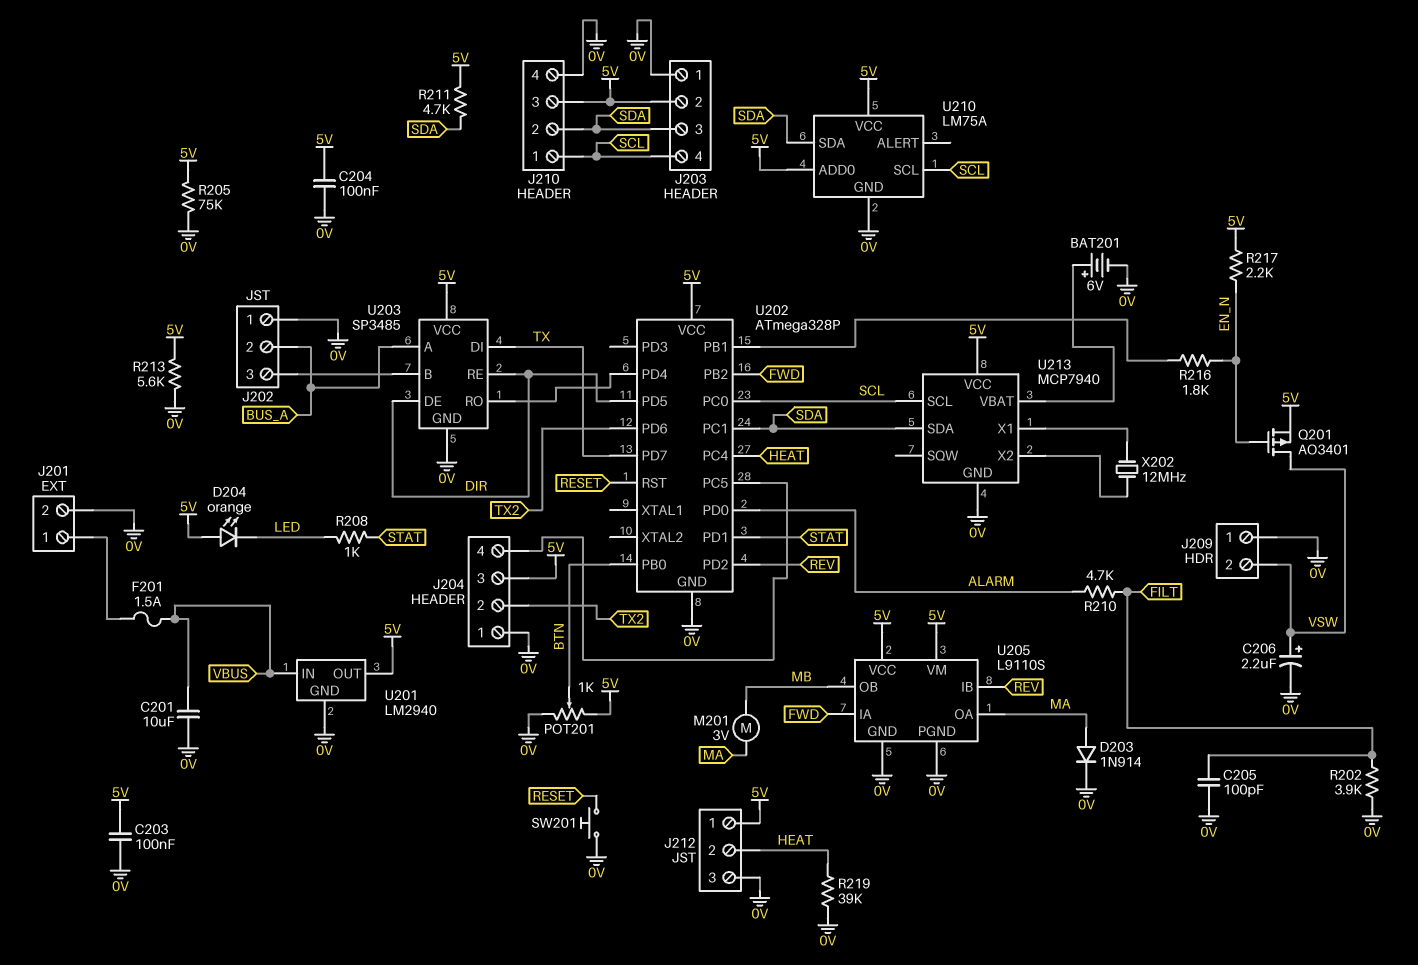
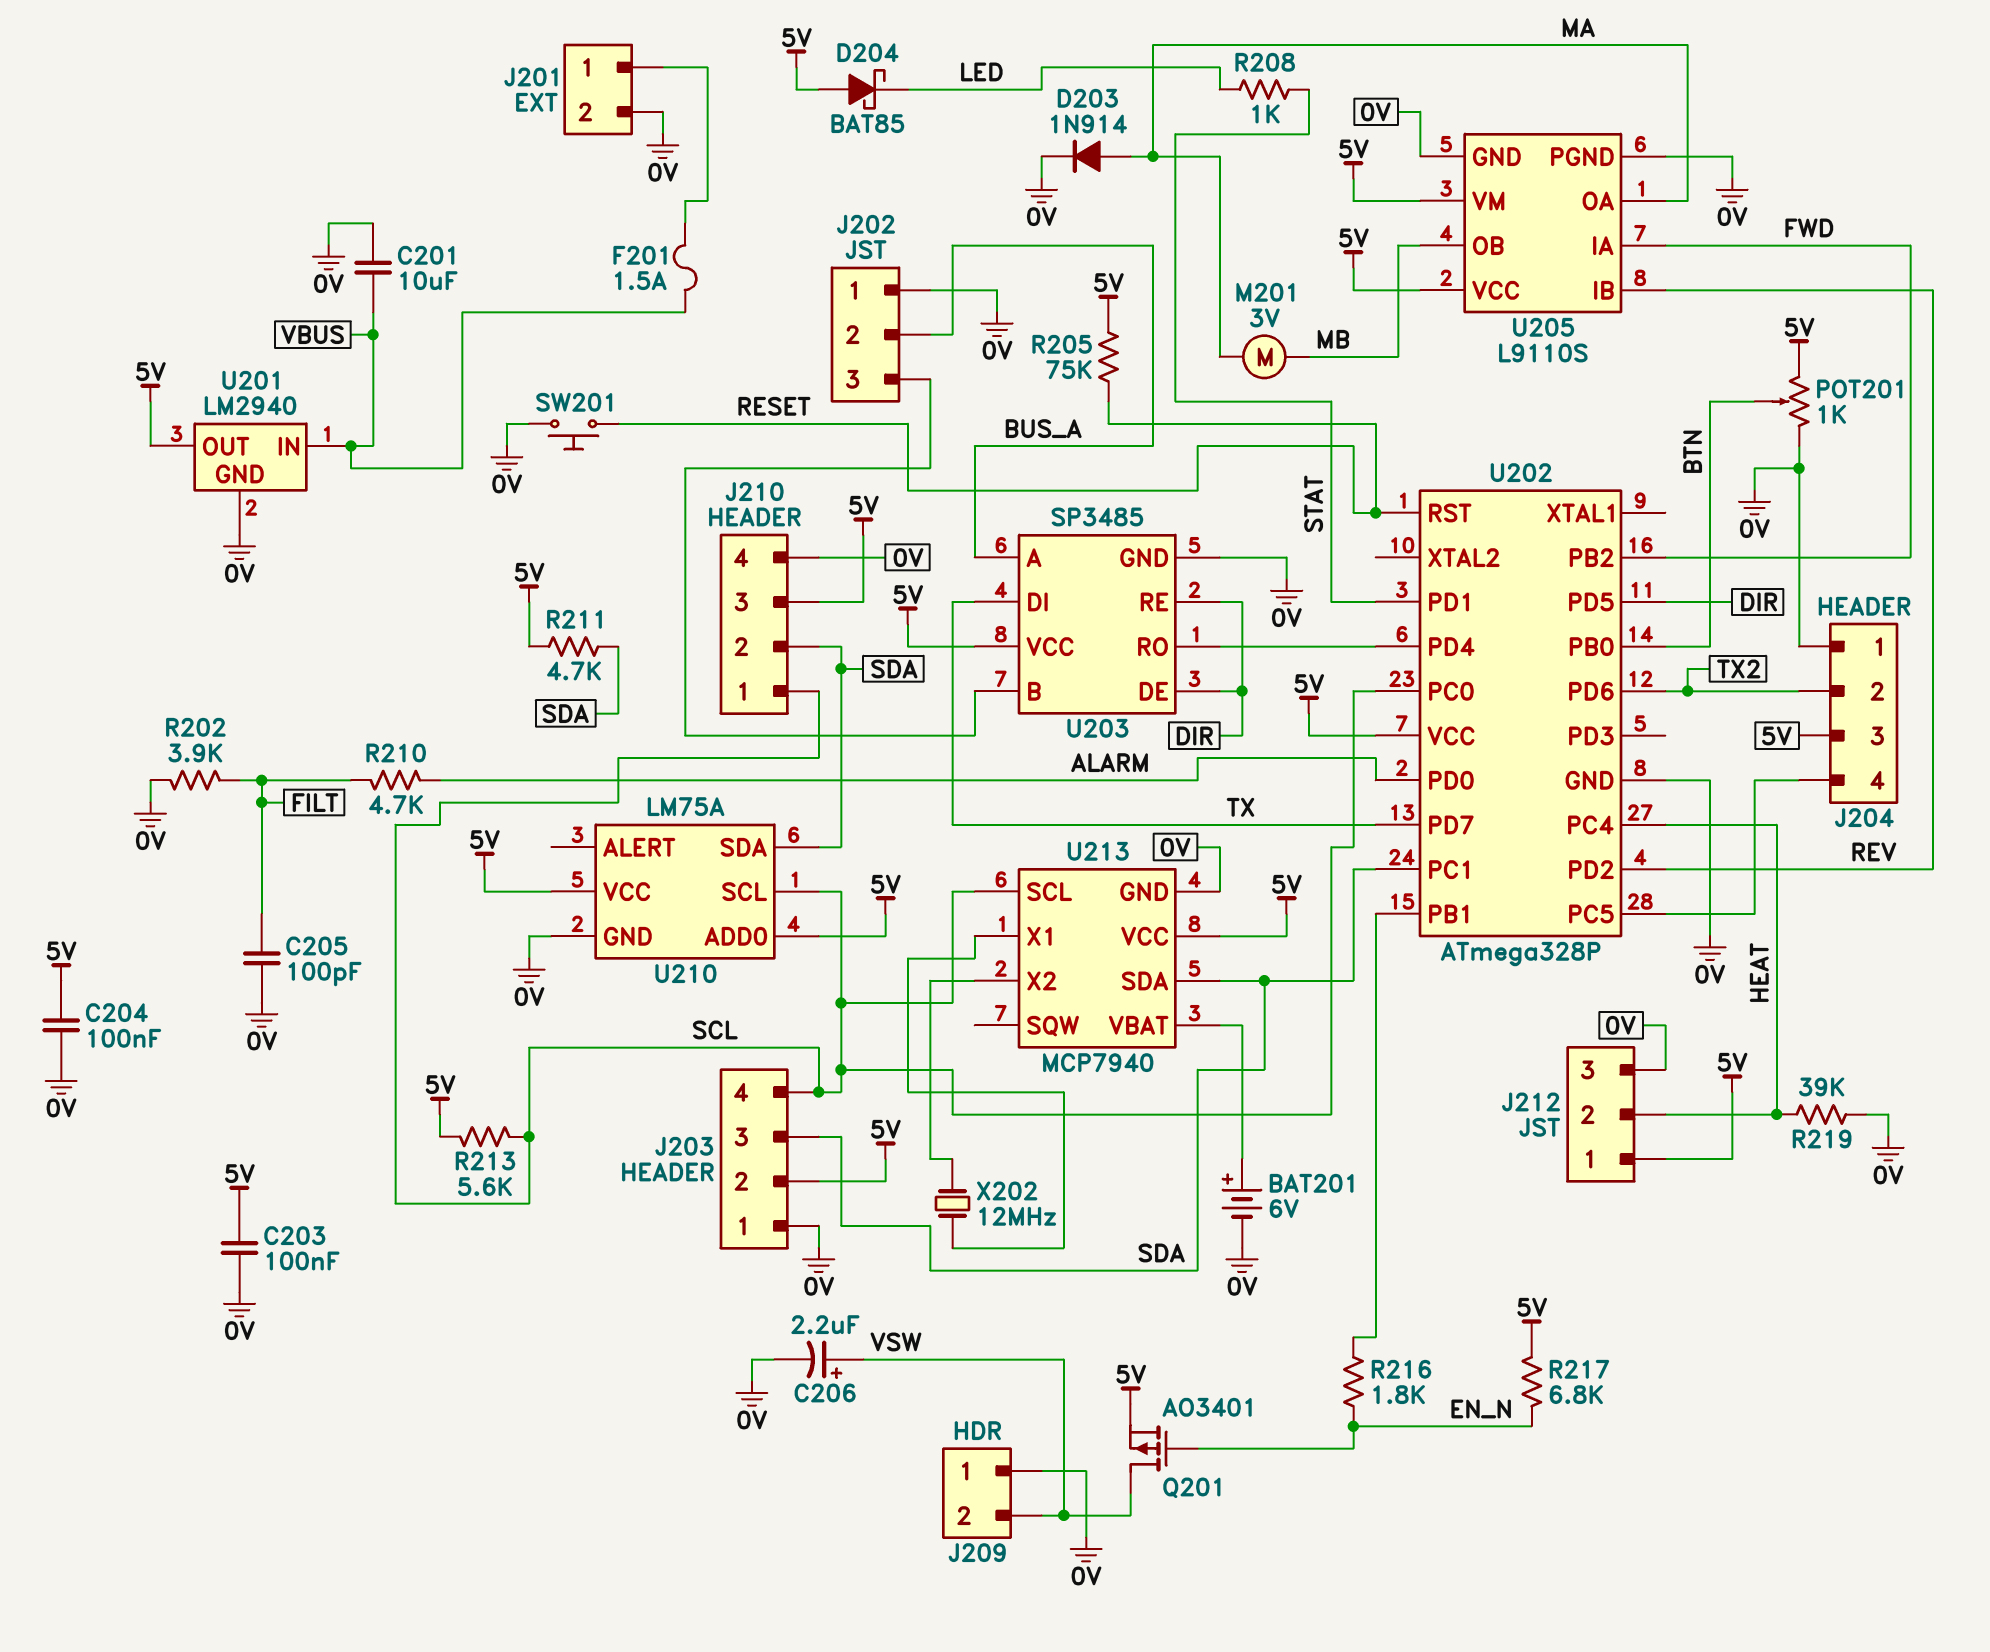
D204: LED orange (A 5V, K LED) -> schottky BAT85 (A 5V, K LED)
R205: 75k (0V, 5V) -> 75k (5V, RESET)
R213: 5.6k (0V, 5V) -> 5.6k (5V, SCL)
R217: 2.2k (5V, EN_N) -> 6.8k (5V, EN_N)

